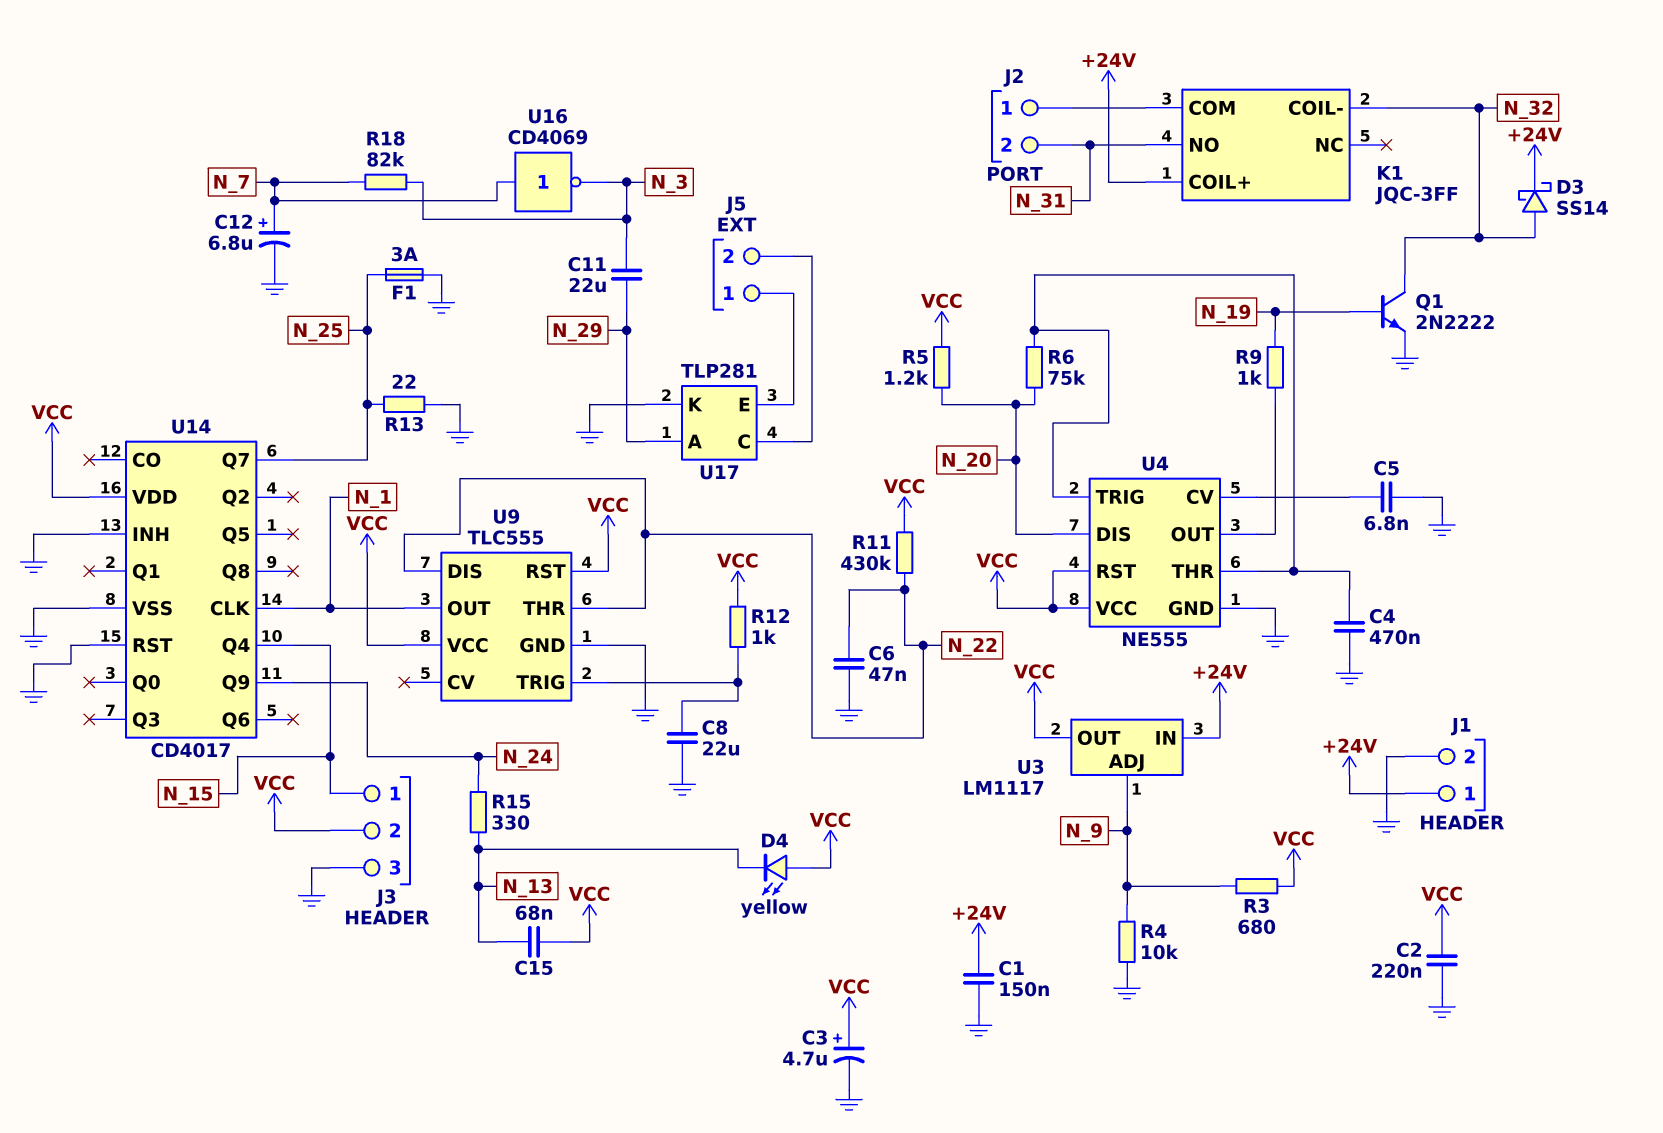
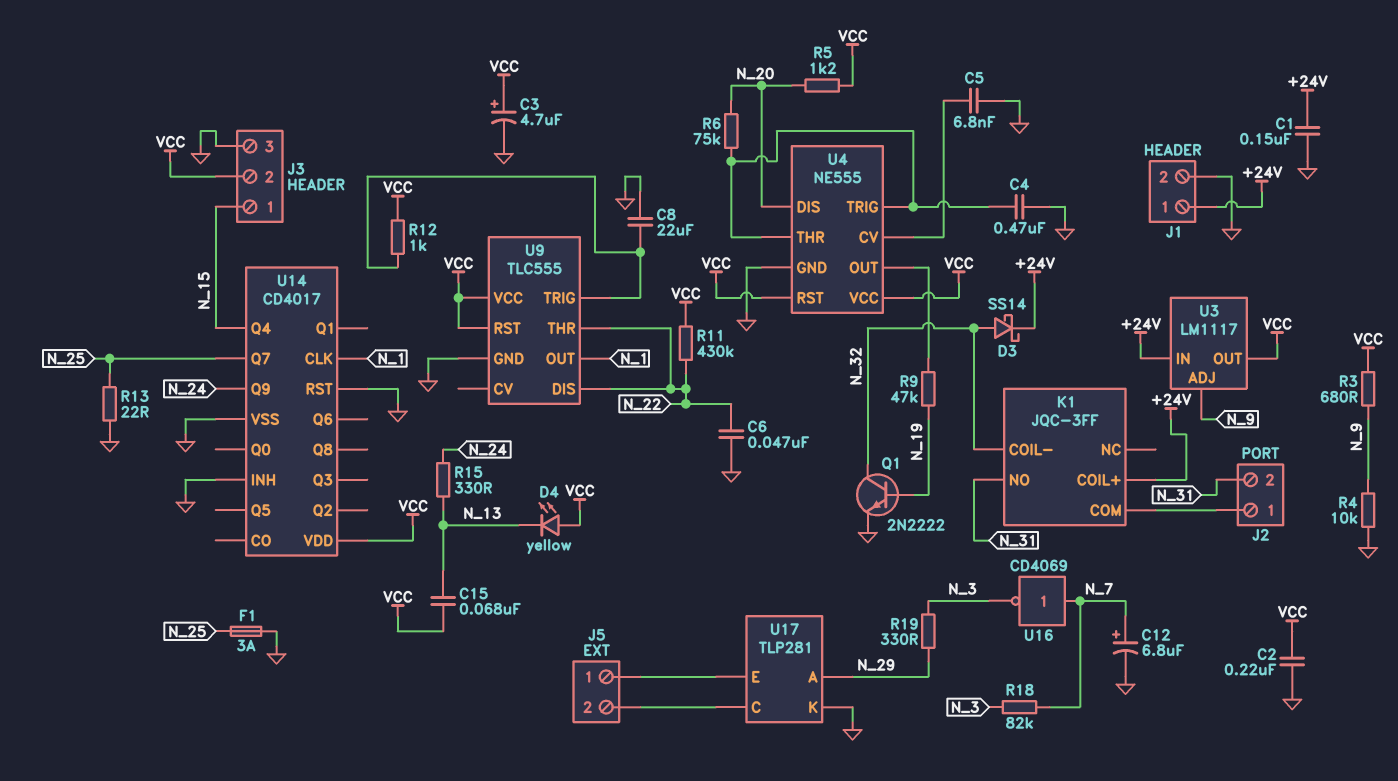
C11: 22uF (N_3, N_29) -> none
R9: 1k (N_19, U4/OUT) -> 47k (N_19, U4/OUT)
R19: none -> 330 (N_3, N_29)

